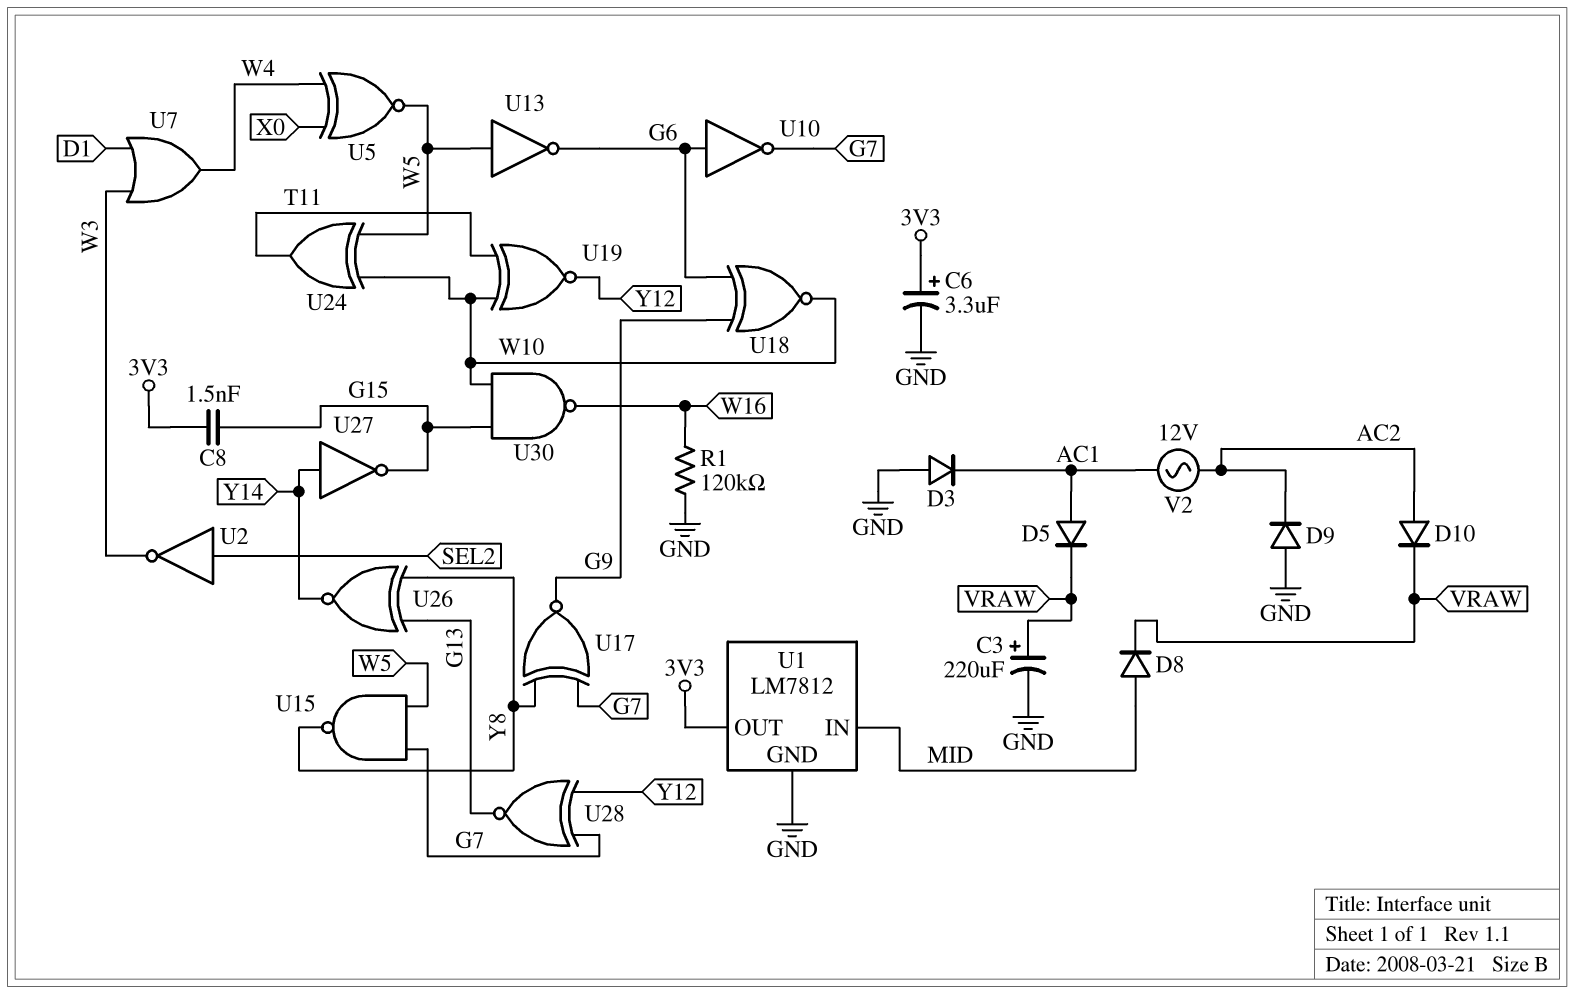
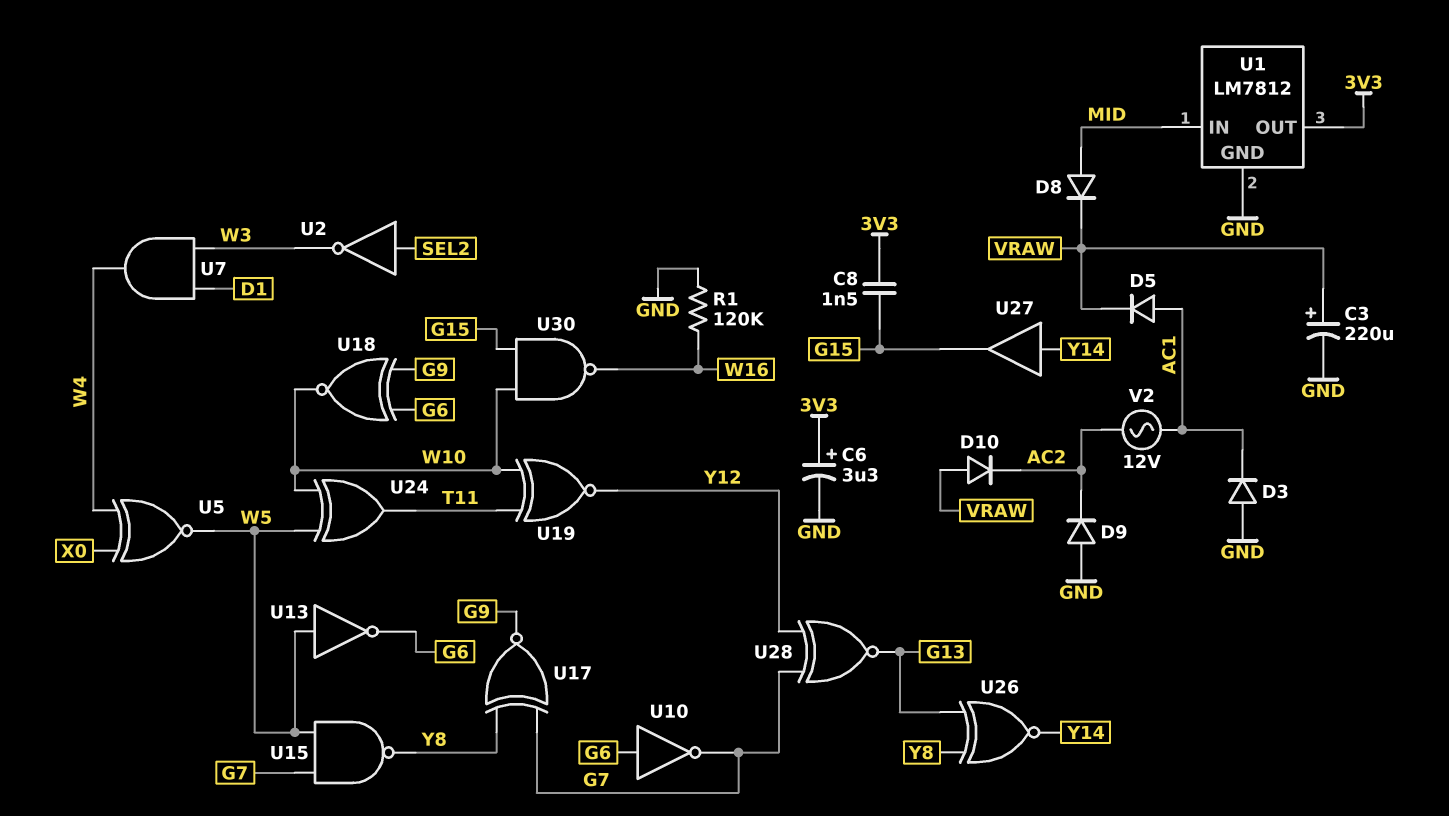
D10: diode (A AC2, K VRAW) -> diode (A VRAW, K AC2)
U7: OR (in D1, in W3, out W4) -> AND (in D1, in W3, out W4)
U27: NOT (in Y14, out G15) -> buffer (in Y14, out G15)

